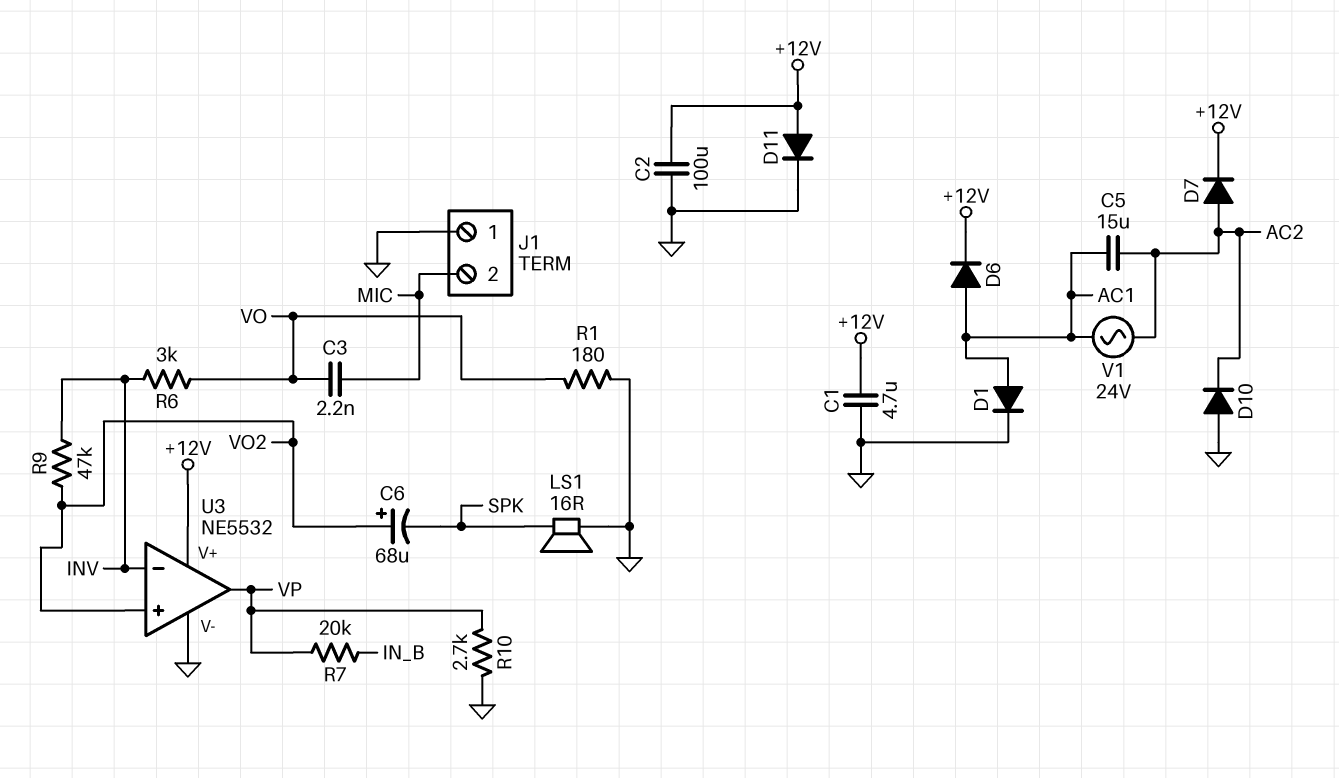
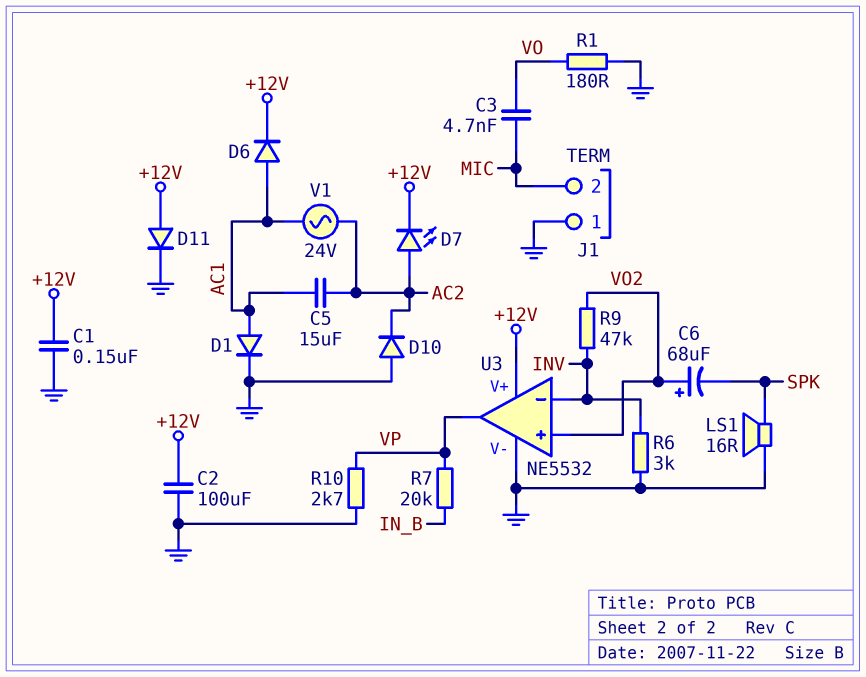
C1: 4.7uF (+12V, GND) -> 150nF (+12V, GND)
C3: 2.2nF (MIC, VO) -> 4.7nF (MIC, VO)
D7: diode (A AC2, K +12V) -> LED (A AC2, K +12V)
R6: 3k (INV, VO) -> 3k (GND, INV)

